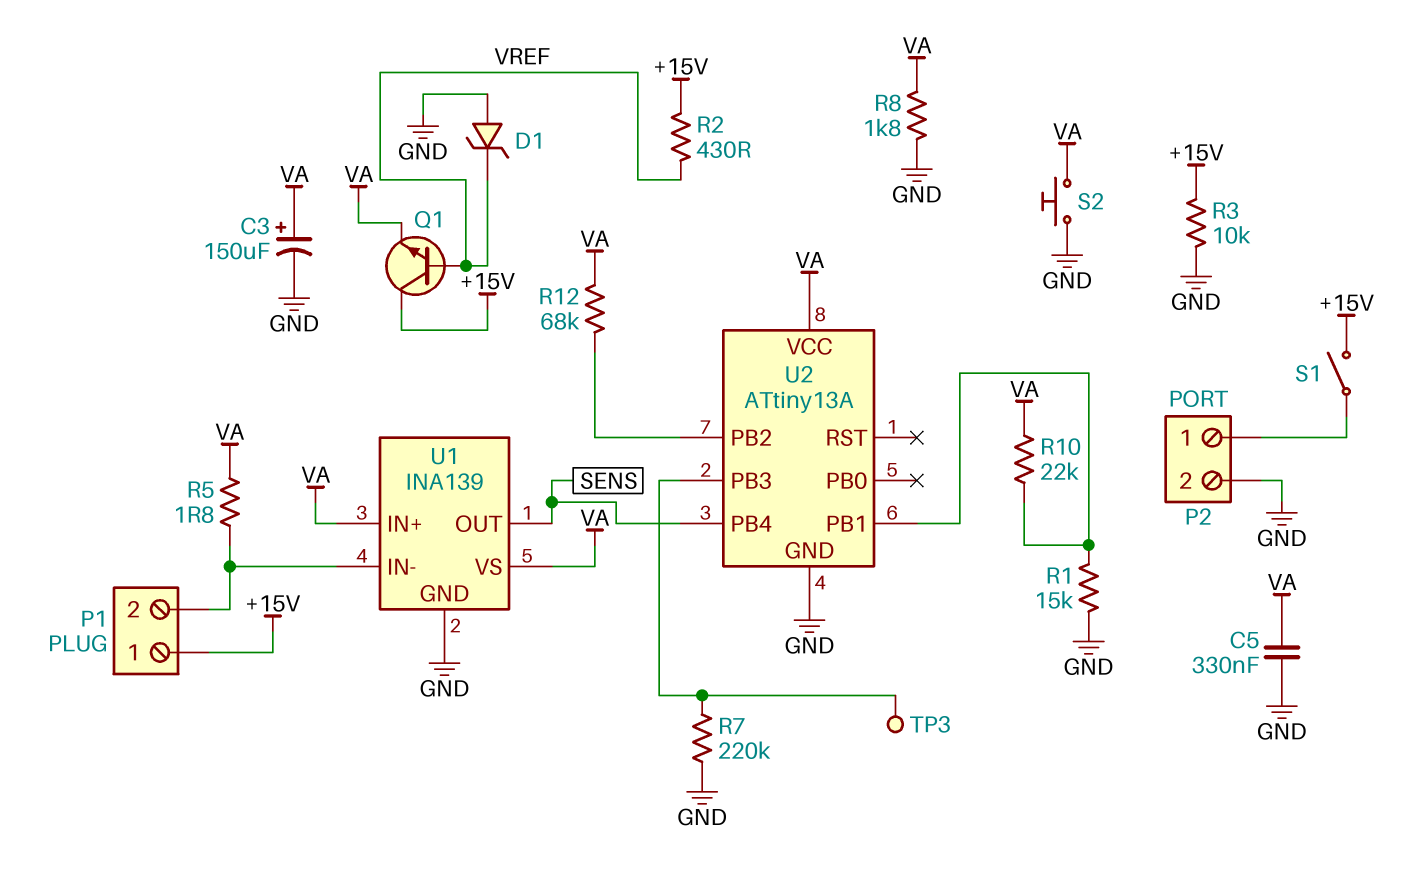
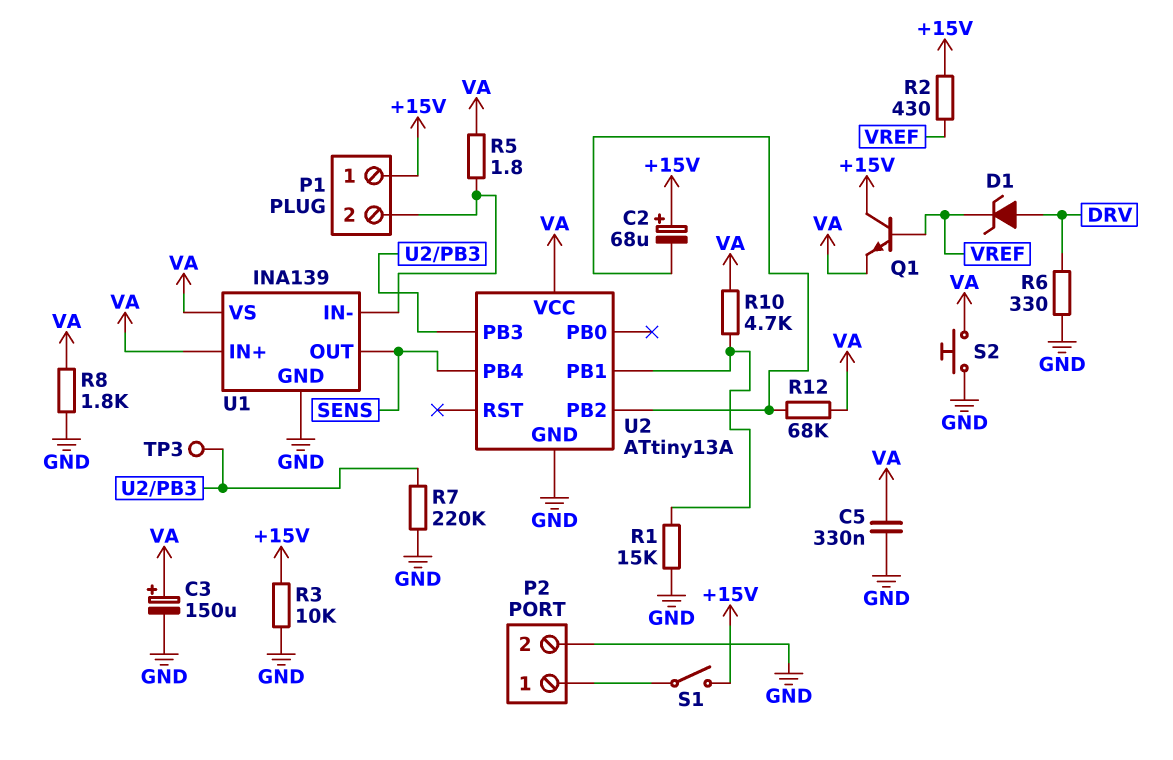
C2: none -> 68uF (plus +15V, minus U2/PB2)
D1: zener (A GND, K VREF) -> zener (A DRV, K VREF)
R6: none -> 330 (DRV, GND)
R10: 22k (U2/PB1, VA) -> 4.7k (U2/PB1, VA)

